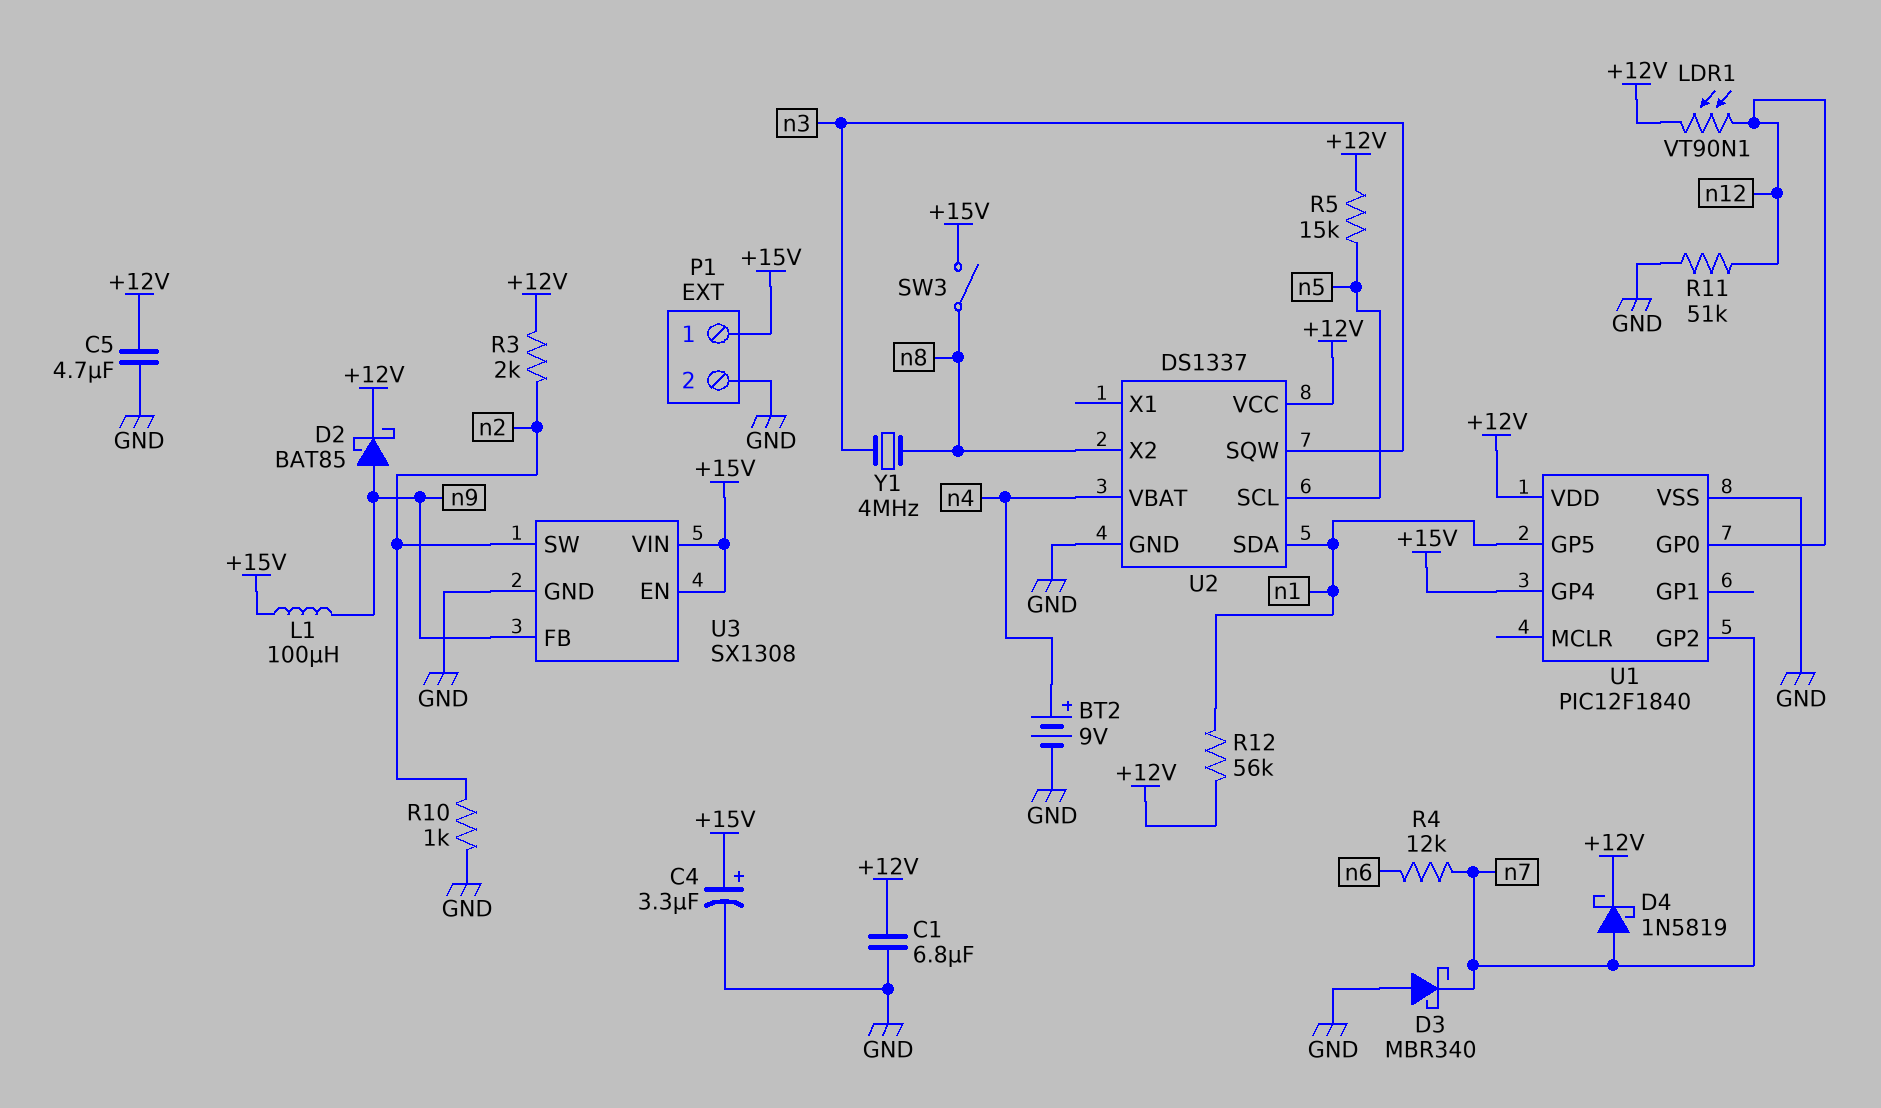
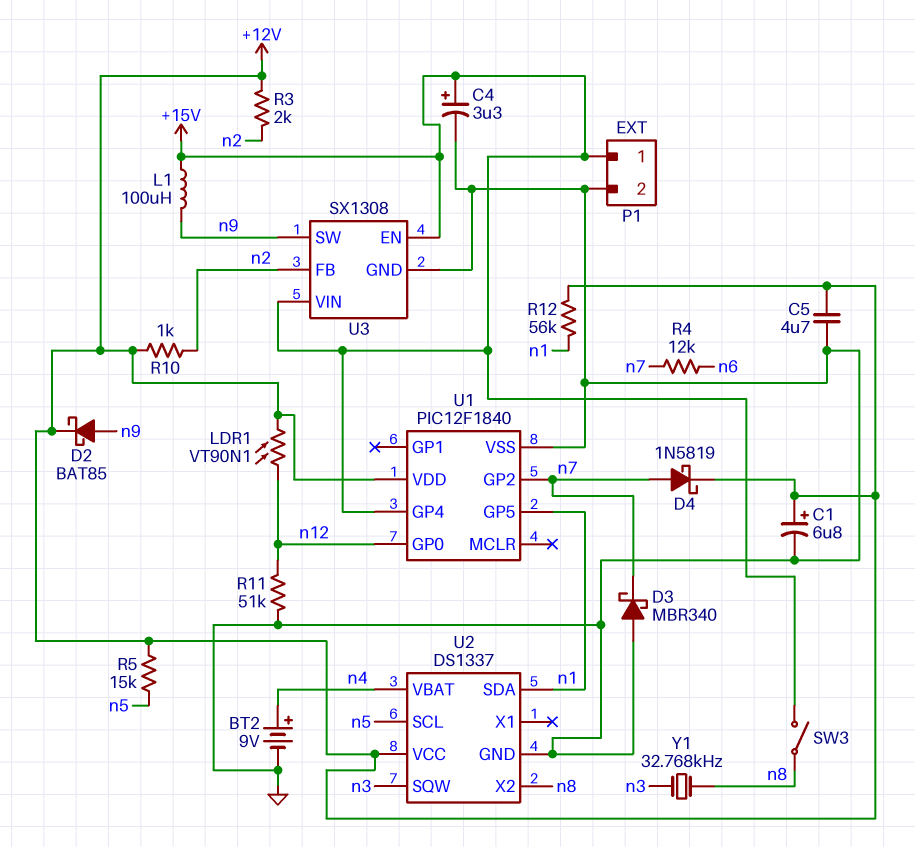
C1: 6.8uF (+12V, GND) -> 6.8uF (plus +12V, minus GND)
R10: 1k (GND, n2) -> 1k (+12V, n2)
U3 pin FB: n9 -> n2
U3 pin SW: n2 -> n9
Y1: 4MHz (n3, n8) -> 32.768kHz (n3, n8)

